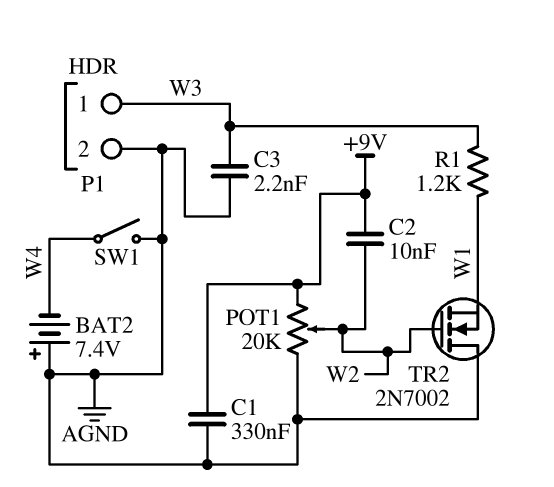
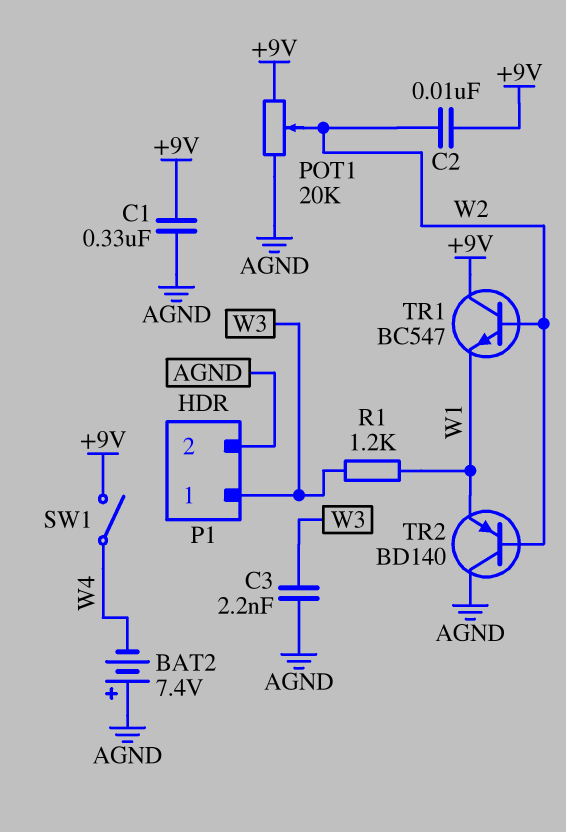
SW1: switch (AGND, W4) -> switch (+9V, W4)
TR1: none -> NPN BC547 (B W2, C +9V, E W1)
TR2: NMOS 2N7002 (G W2, D AGND, S W1) -> PNP BD140 (B W2, C AGND, E W1)

